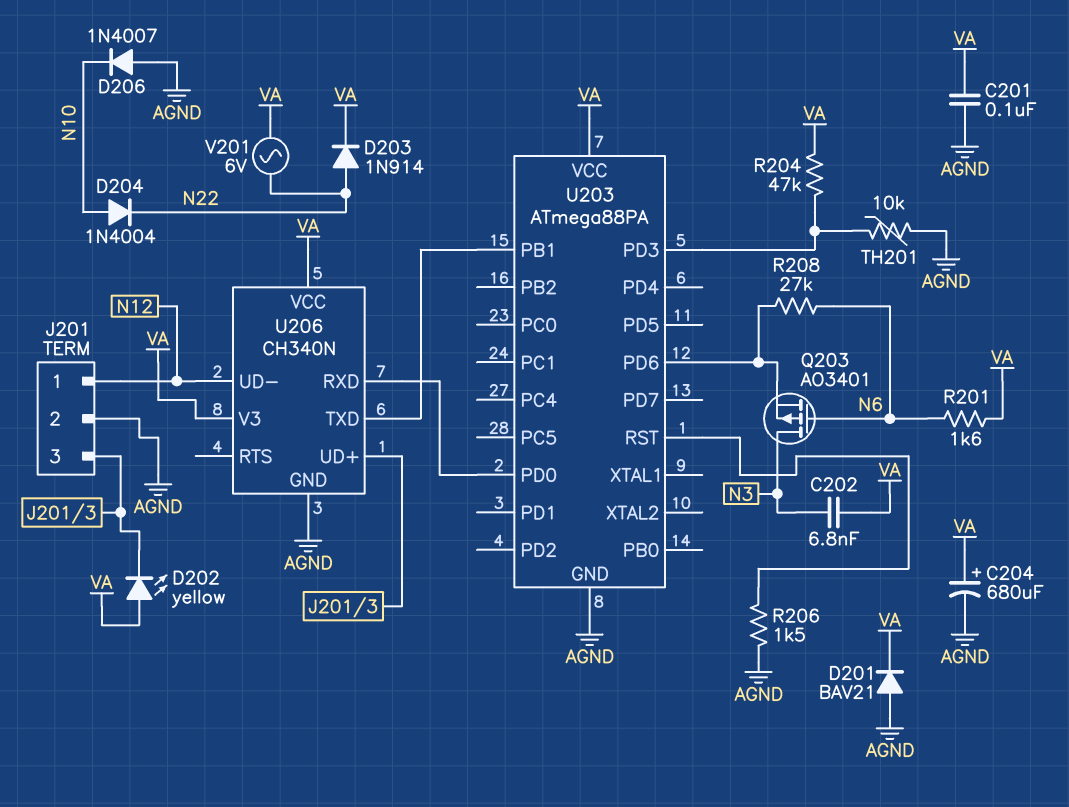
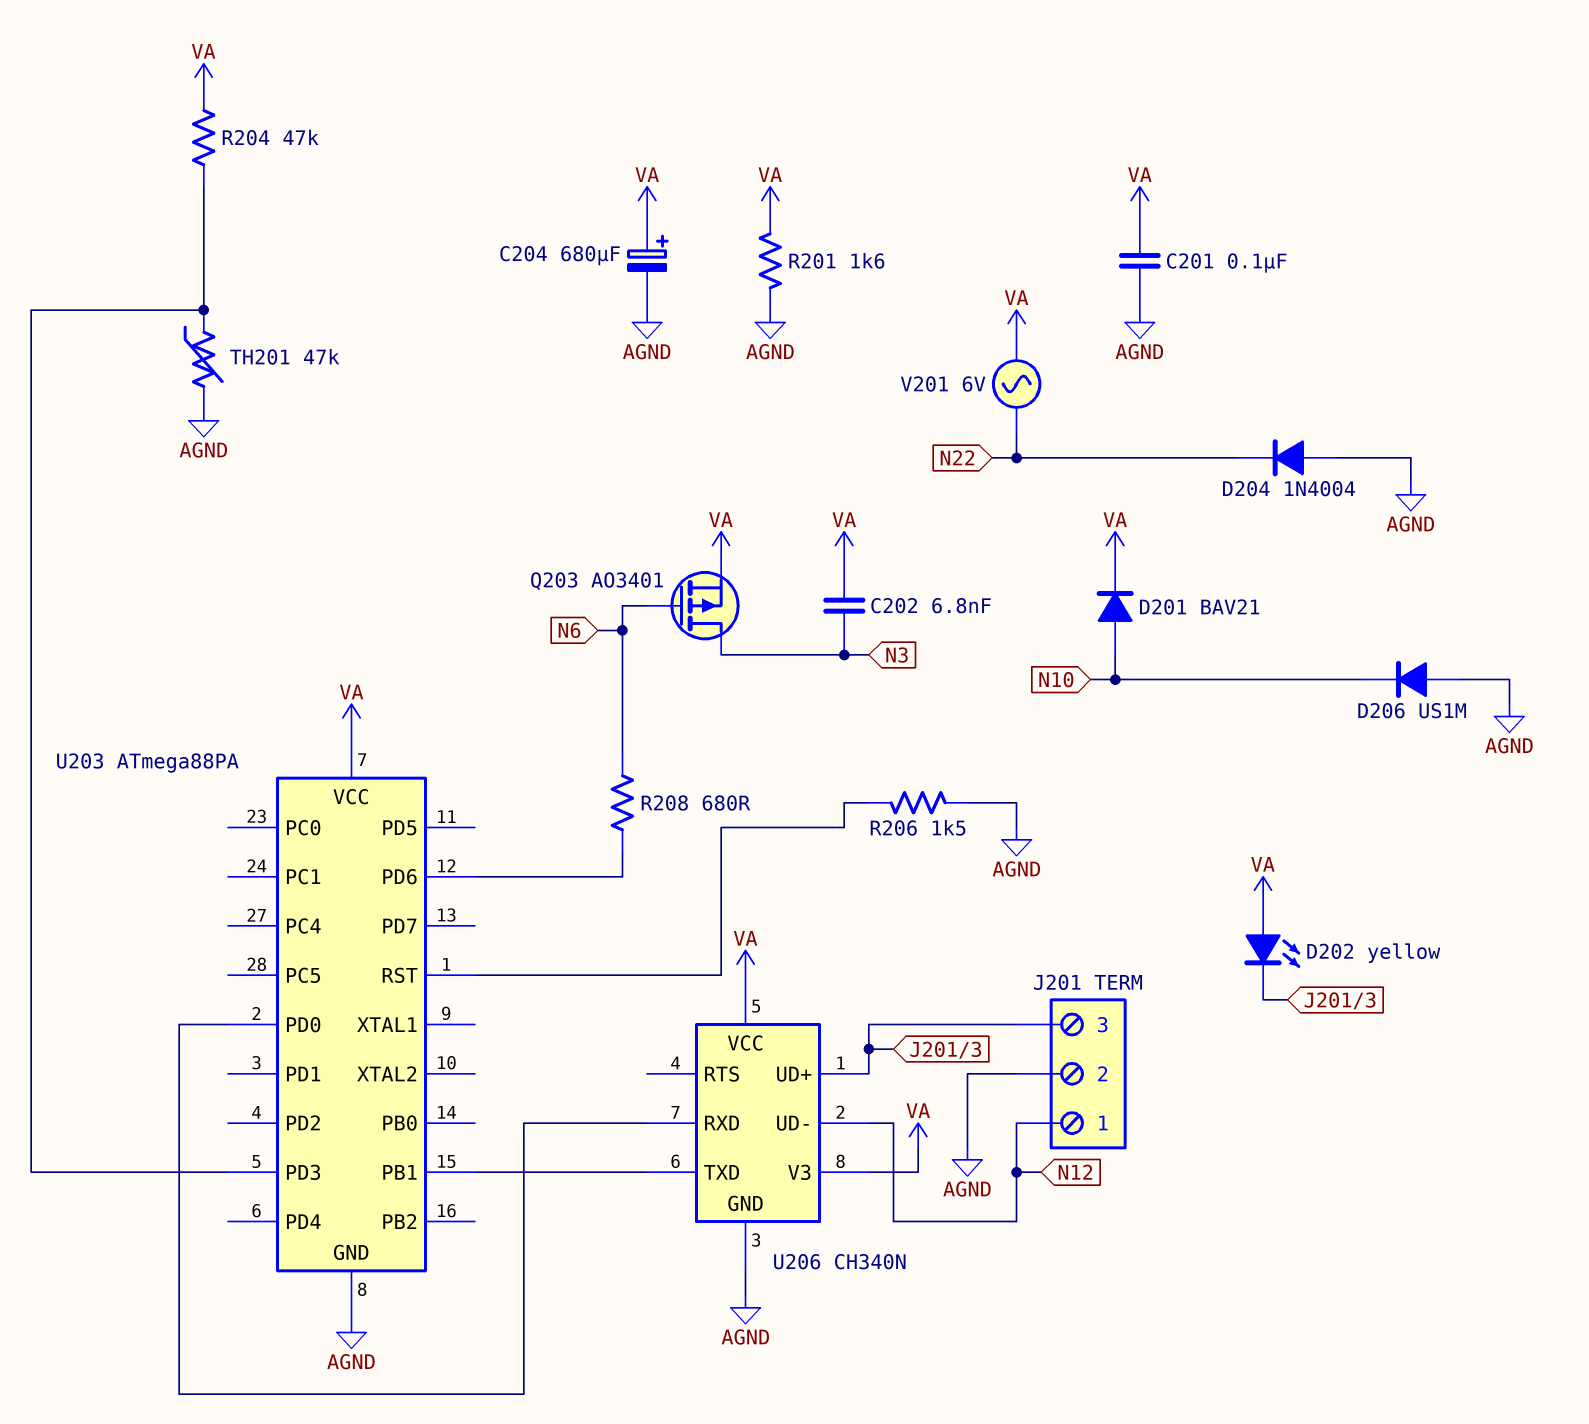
D201: diode BAV21 (A AGND, K VA) -> diode BAV21 (A N10, K VA)
D203: diode 1N914 (A N22, K VA) -> none
D204: diode 1N4004 (A N10, K N22) -> diode 1N4004 (A AGND, K N22)
D206: diode 1N4007 (A AGND, K N10) -> diode US1M (A AGND, K N10)
Q203: PMOS AO3401 (G N6, D N3, S U203/PD6) -> PMOS AO3401 (G N6, D N3, S VA)
R201: 1.6k (N6, VA) -> 1.6k (AGND, VA)
R208: 27k (N6, U203/PD6) -> 680 (N6, U203/PD6)
TH201: 10k (AGND, U203/PD3) -> 47k (AGND, U203/PD3)

